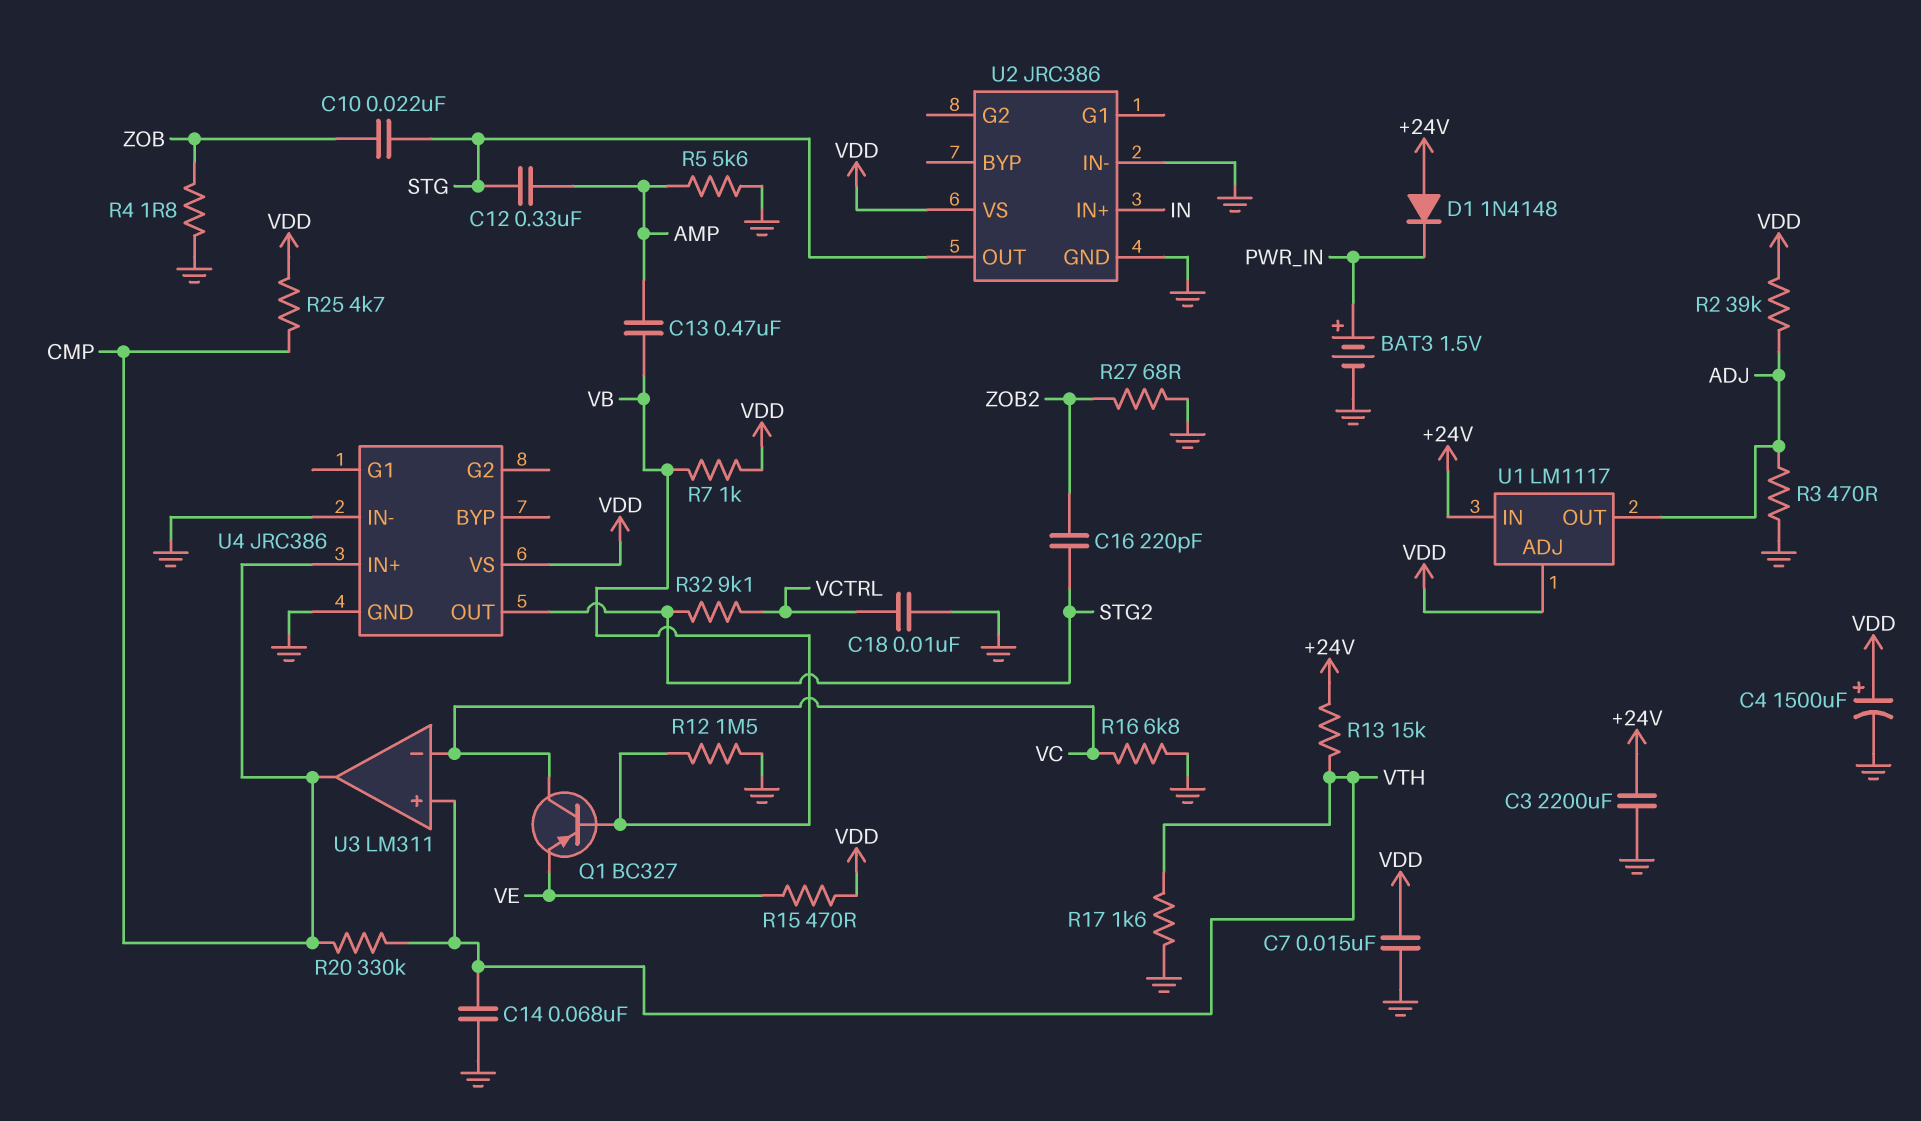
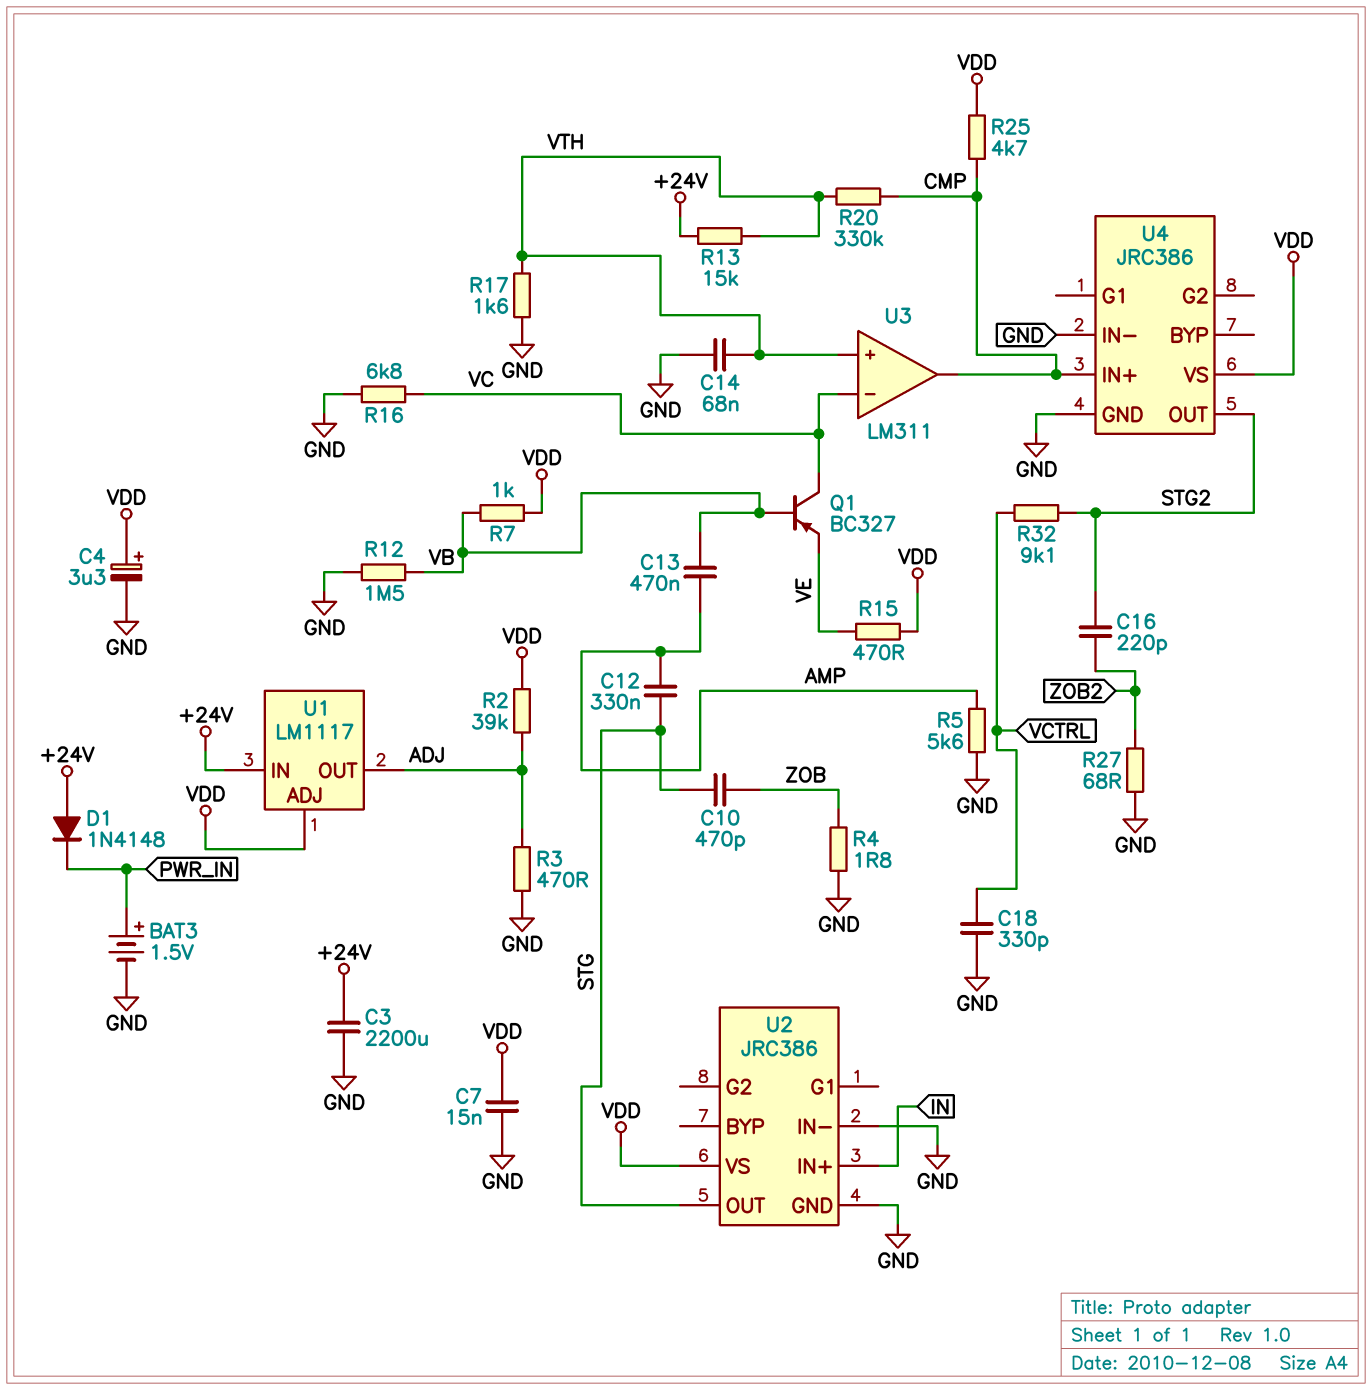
C4: 1500uF (plus VDD, minus GND) -> 3.3uF (plus VDD, minus GND)
C10: 22nF (STG, ZOB) -> 470pF (STG, ZOB)
C18: 10nF (GND, VCTRL) -> 330pF (GND, VCTRL)

